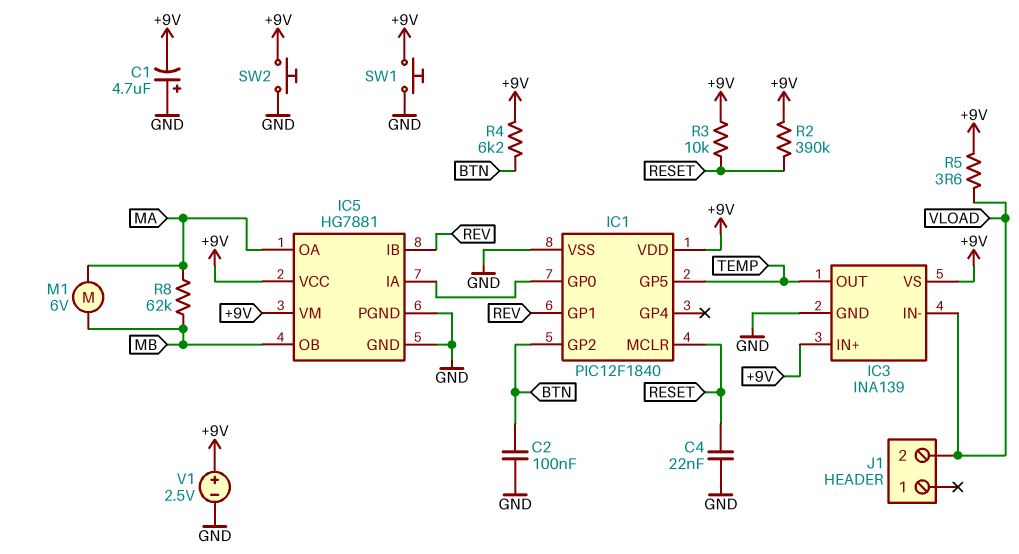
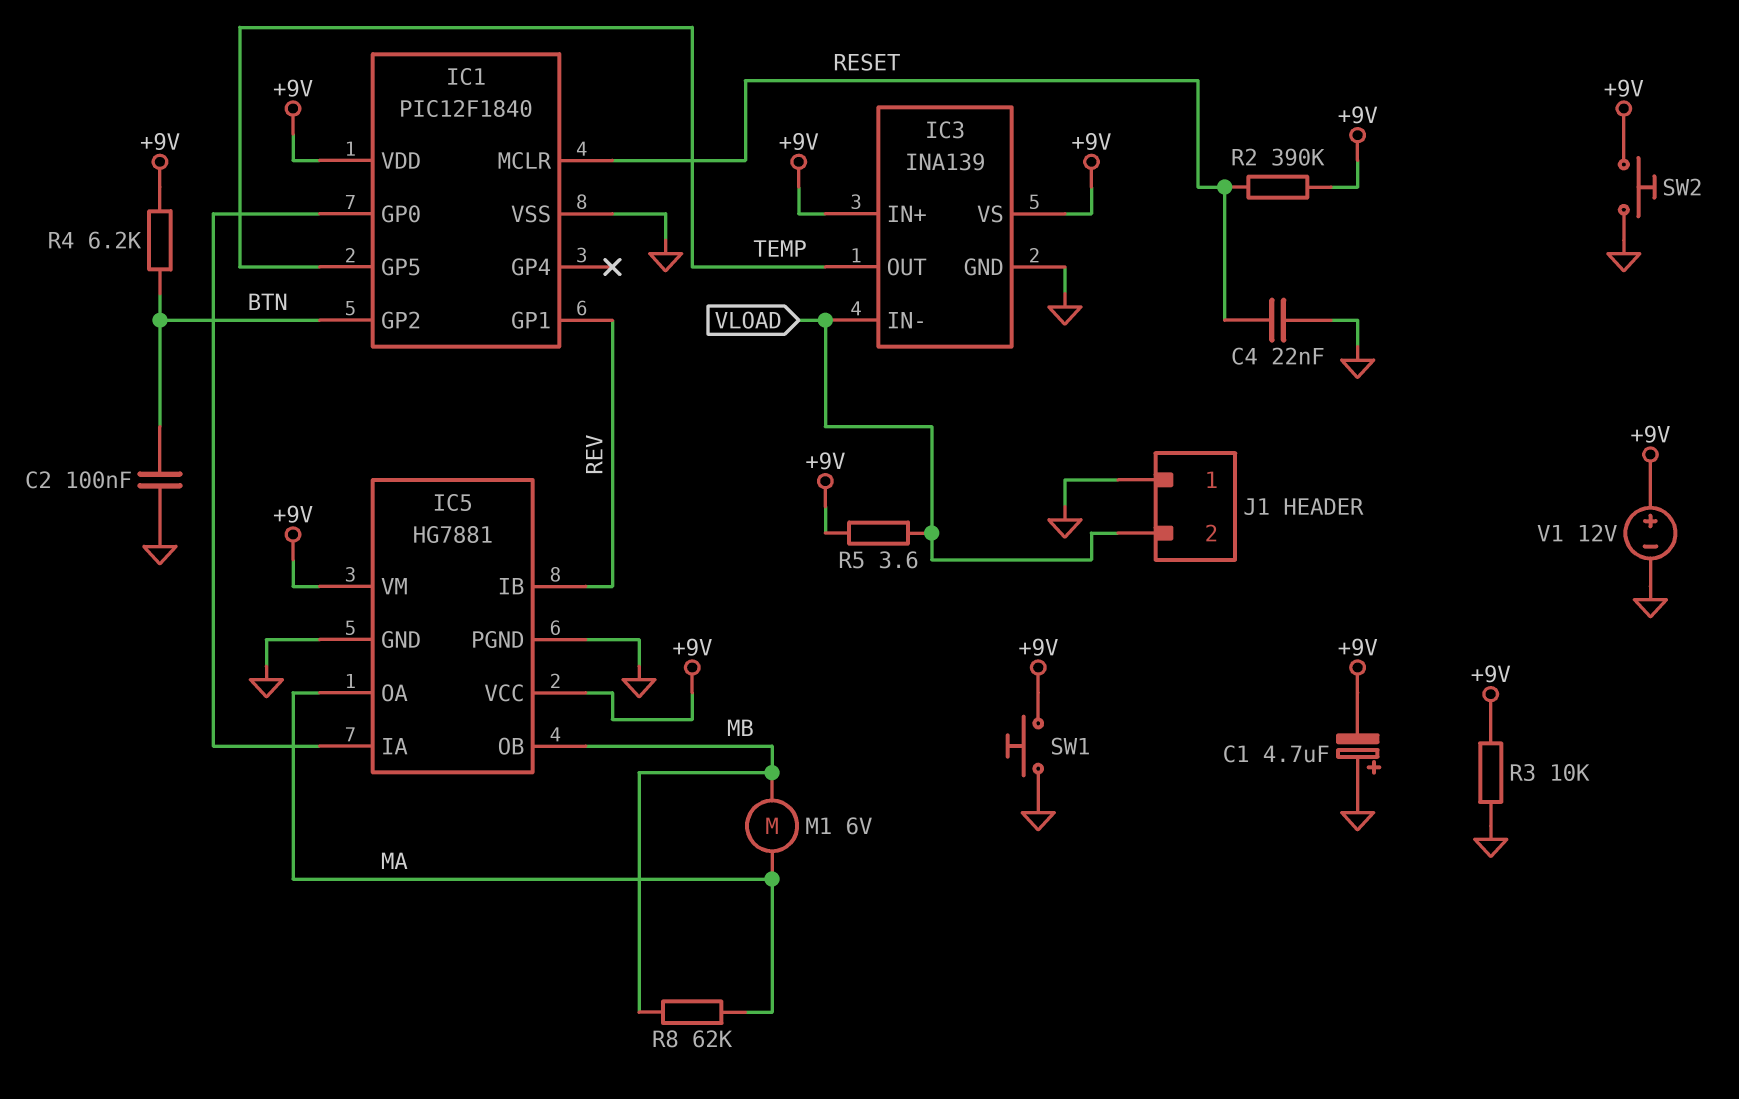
J1 pin 1: none -> GND
R3: 10k (+9V, RESET) -> 10k (+9V, GND)
V1: 2.5V (plus +9V, minus GND) -> 12V (plus +9V, minus GND)

